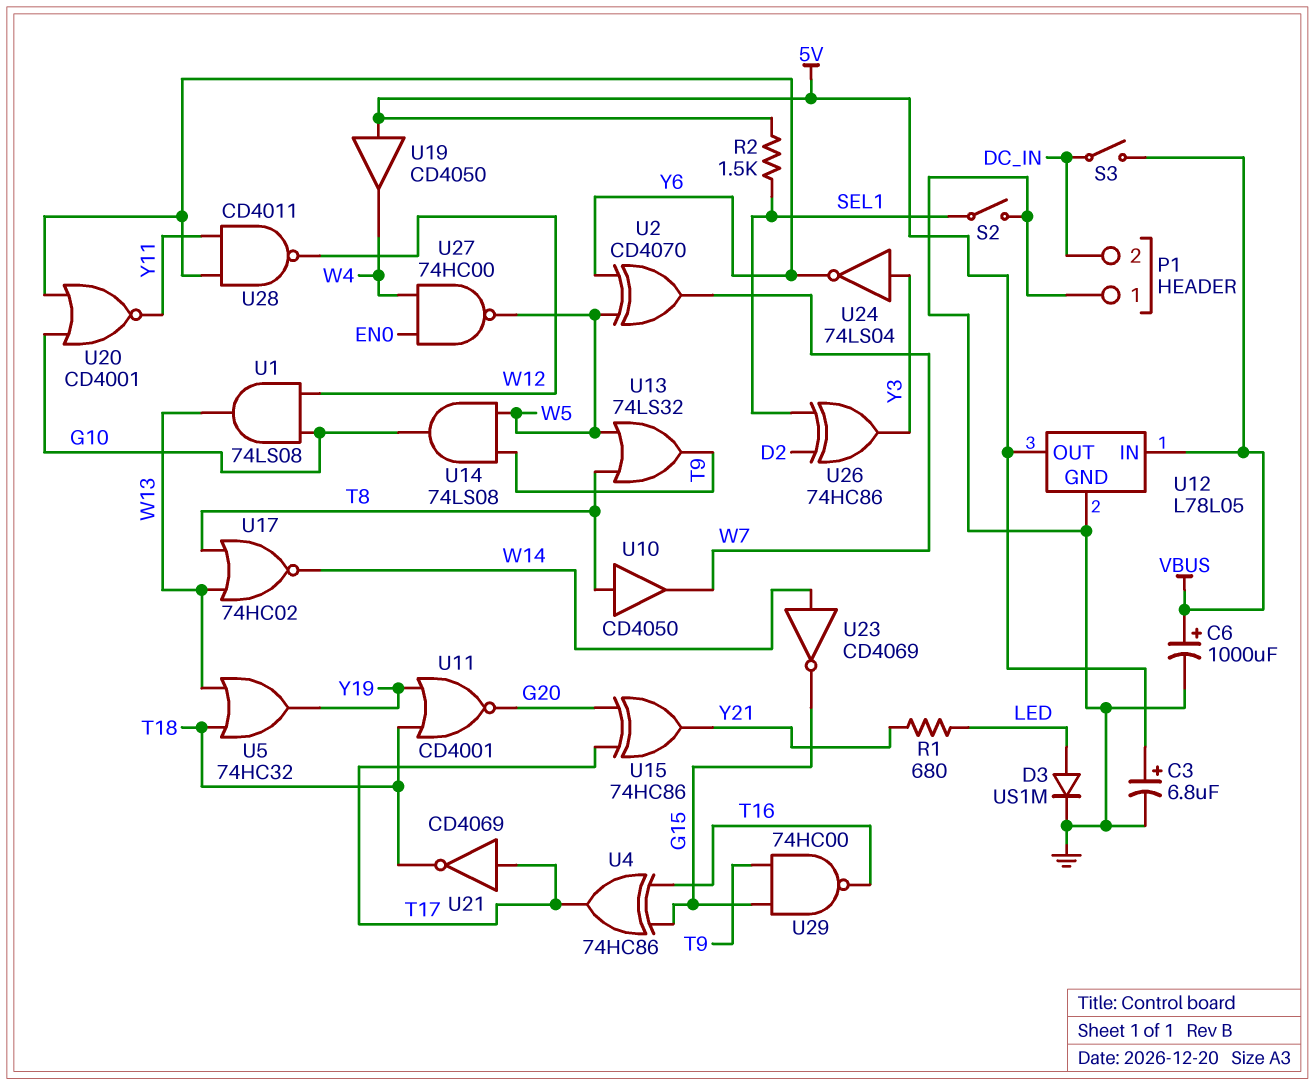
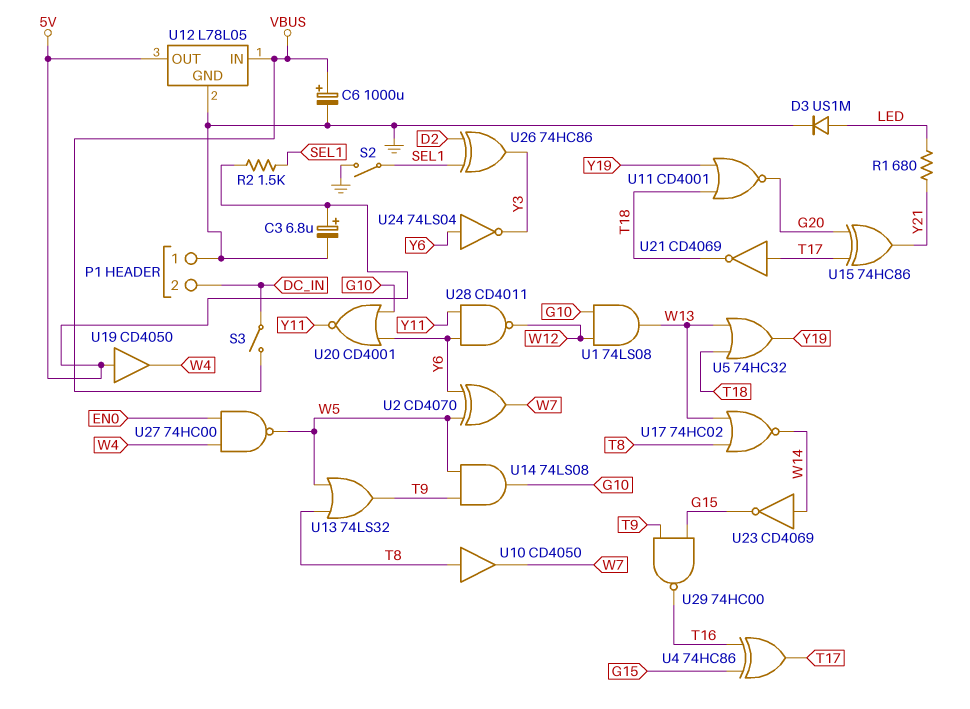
U24: NOT 74LS04 (in Y3, out Y6) -> NOT 74LS04 (in Y6, out Y3)

